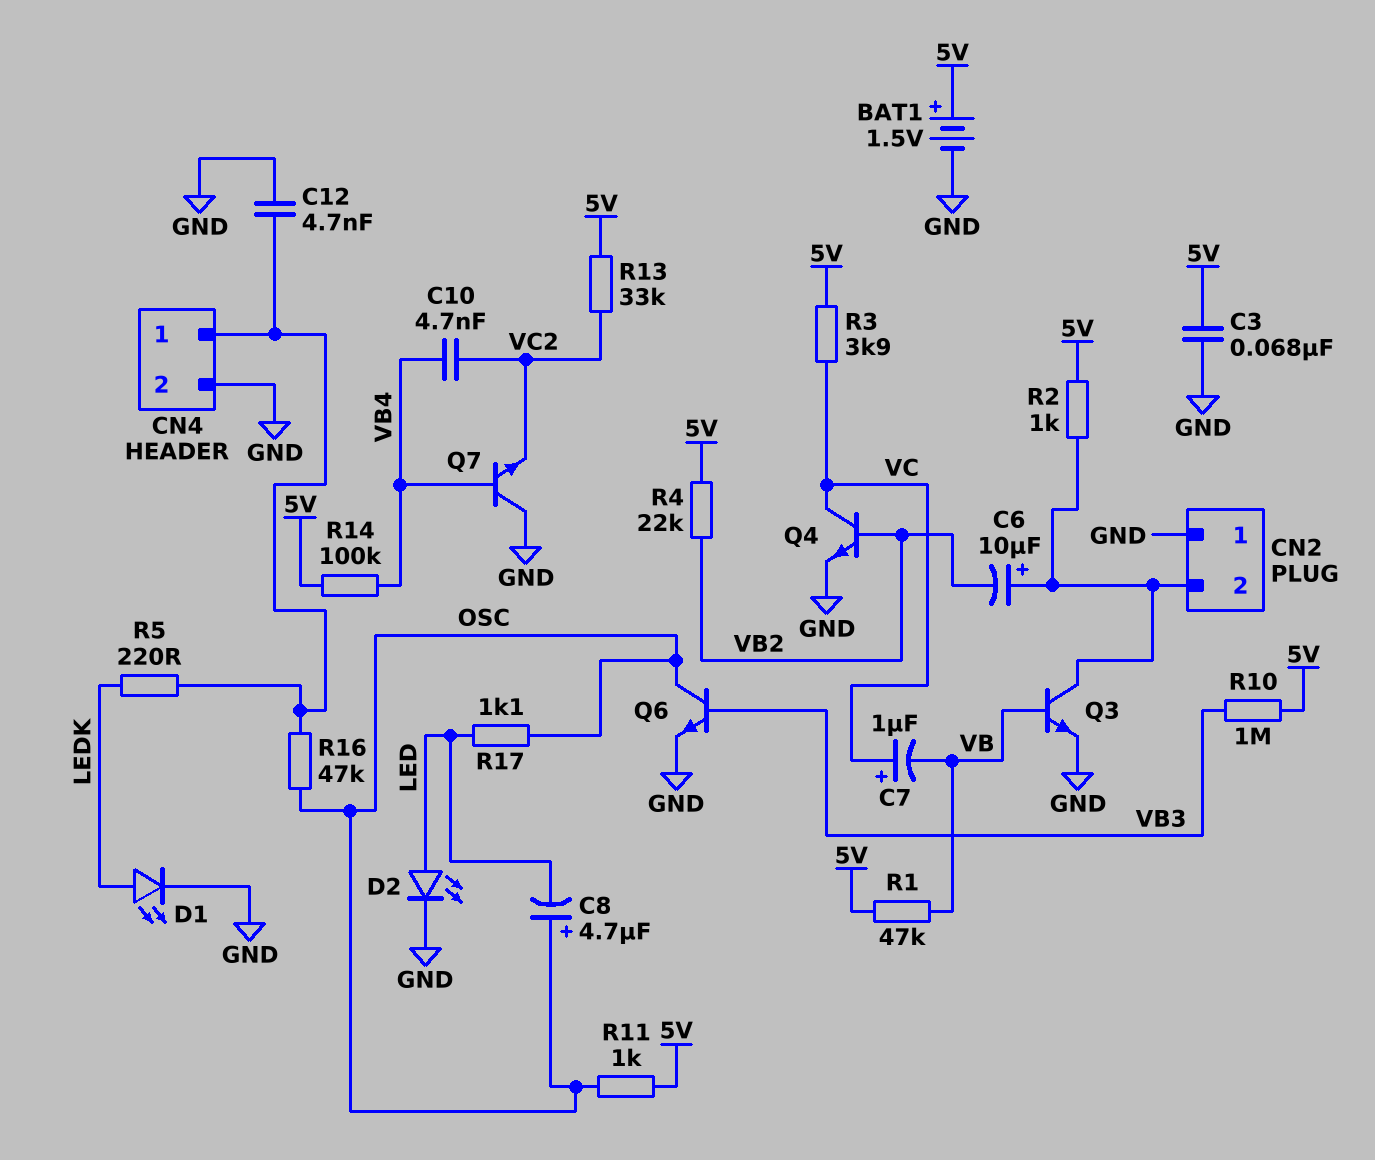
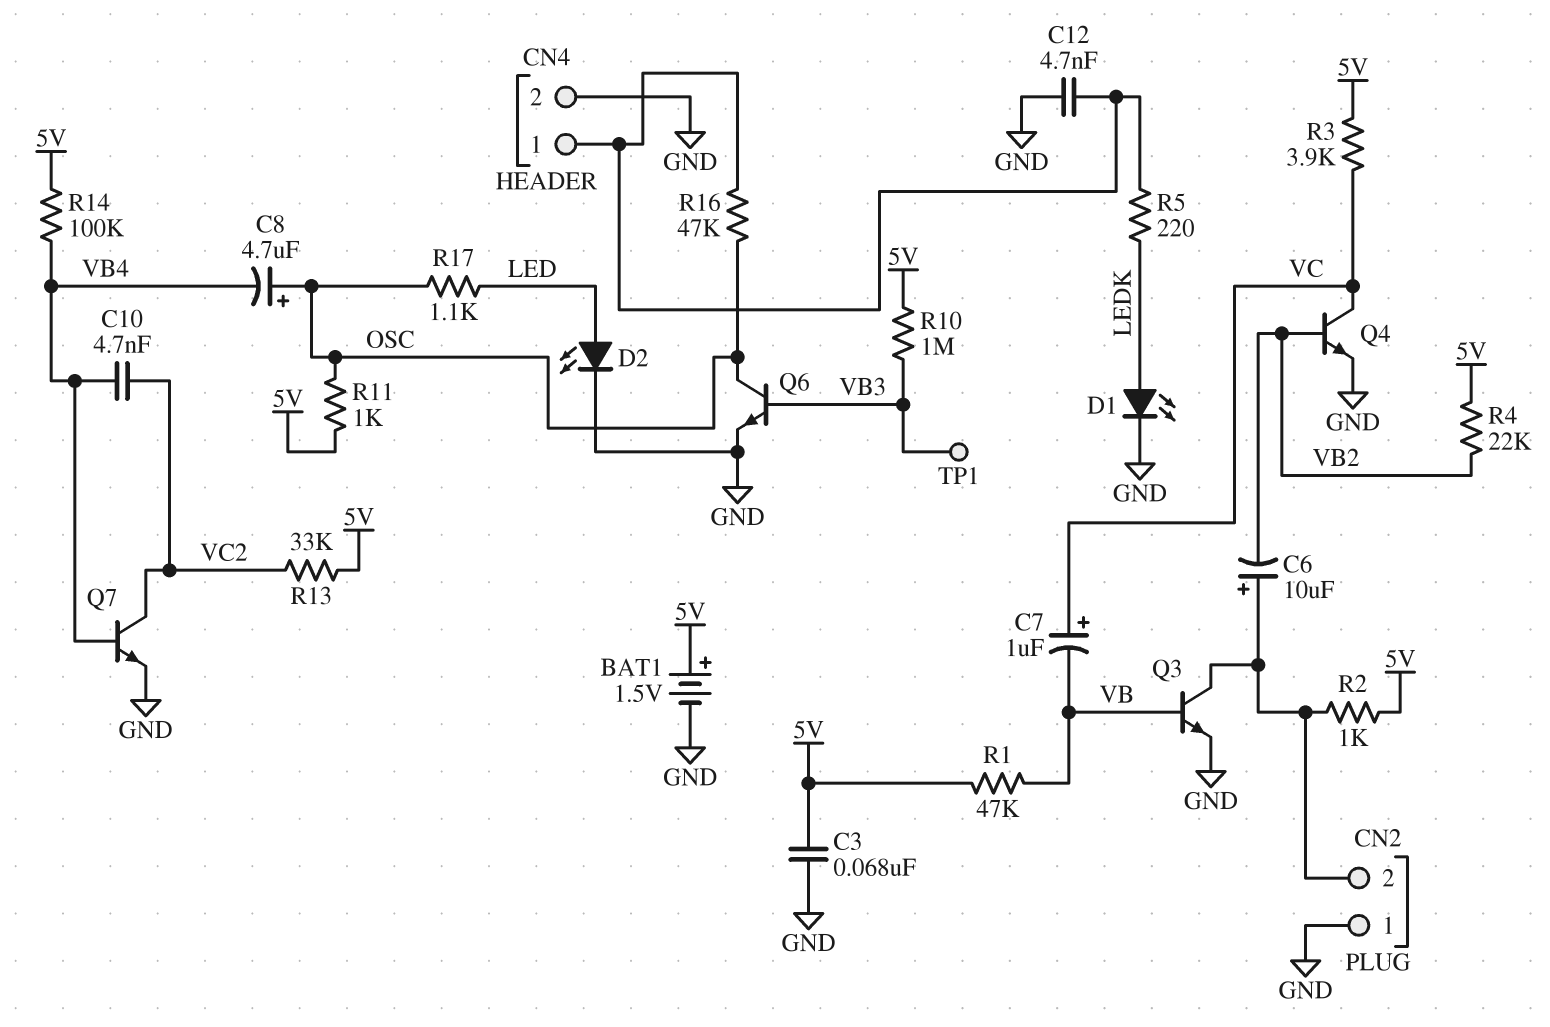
C8: 4.7uF (plus OSC, minus LED) -> 4.7uF (plus OSC, minus VB4)
Q7: NPN (B VB4, C GND, E VC2) -> NPN (B VB4, C VC2, E GND)
TP1: none -> test point (VB3)

